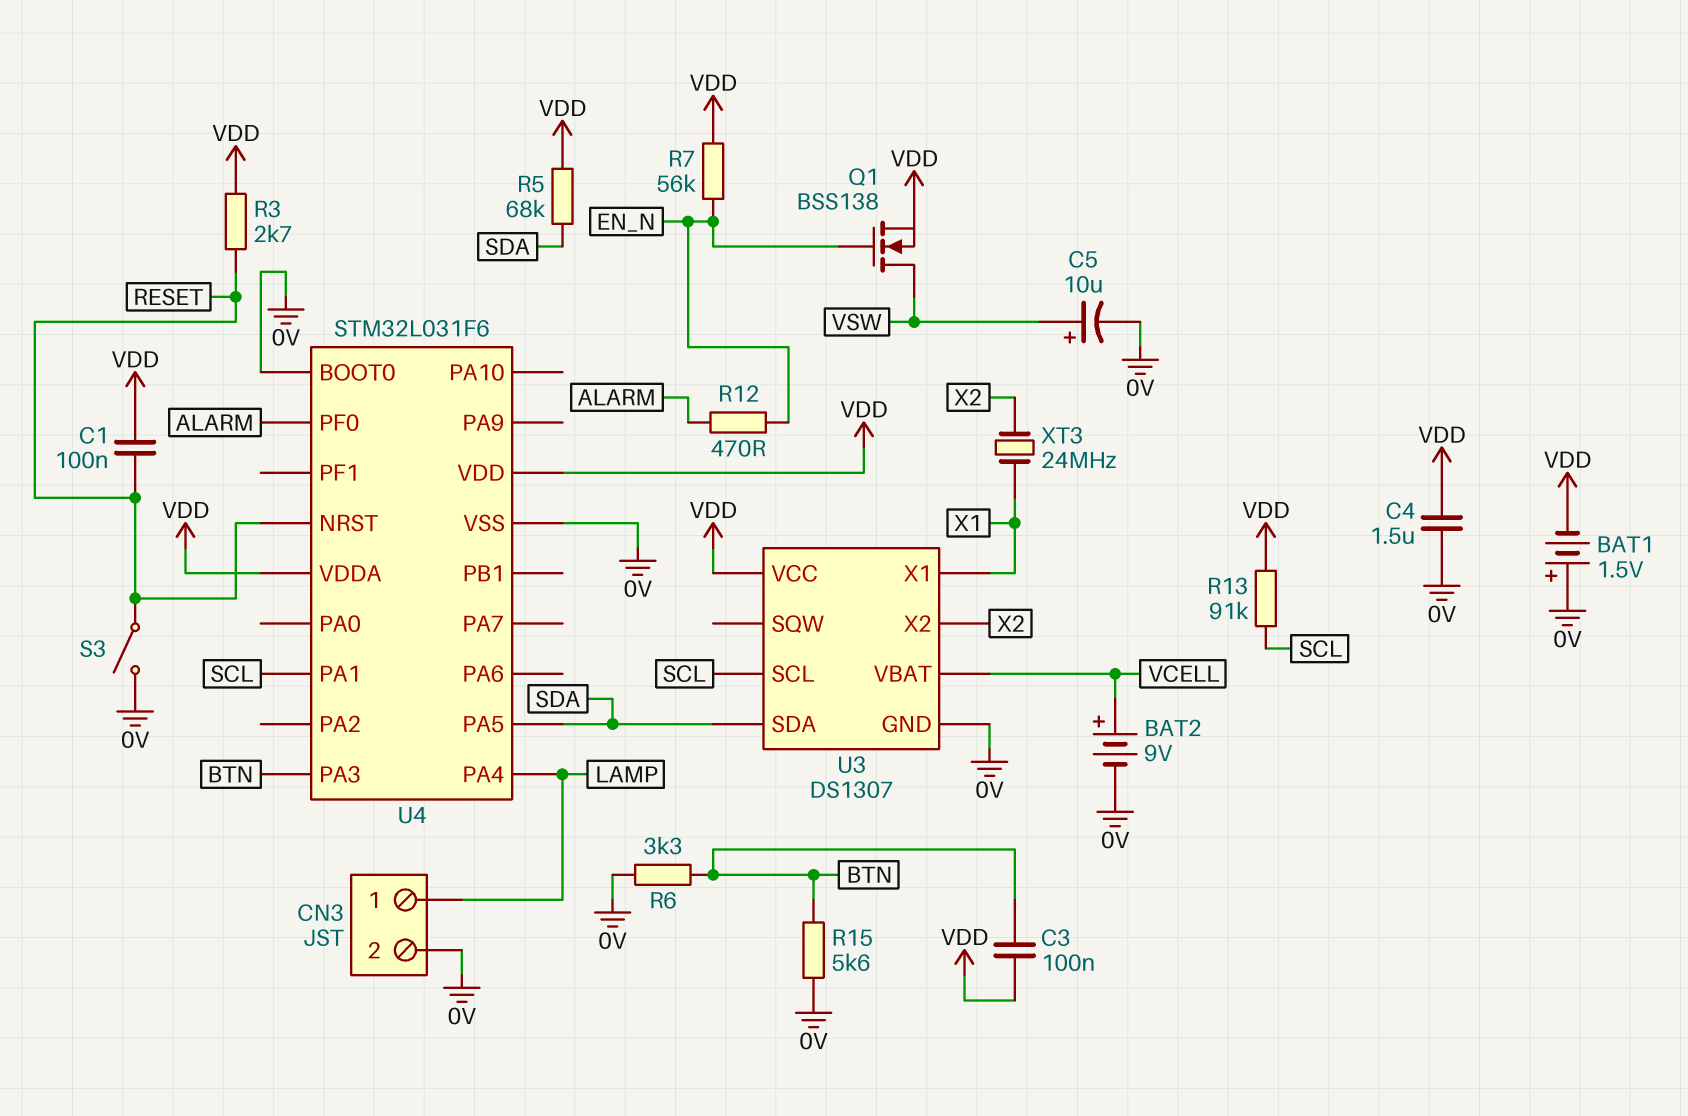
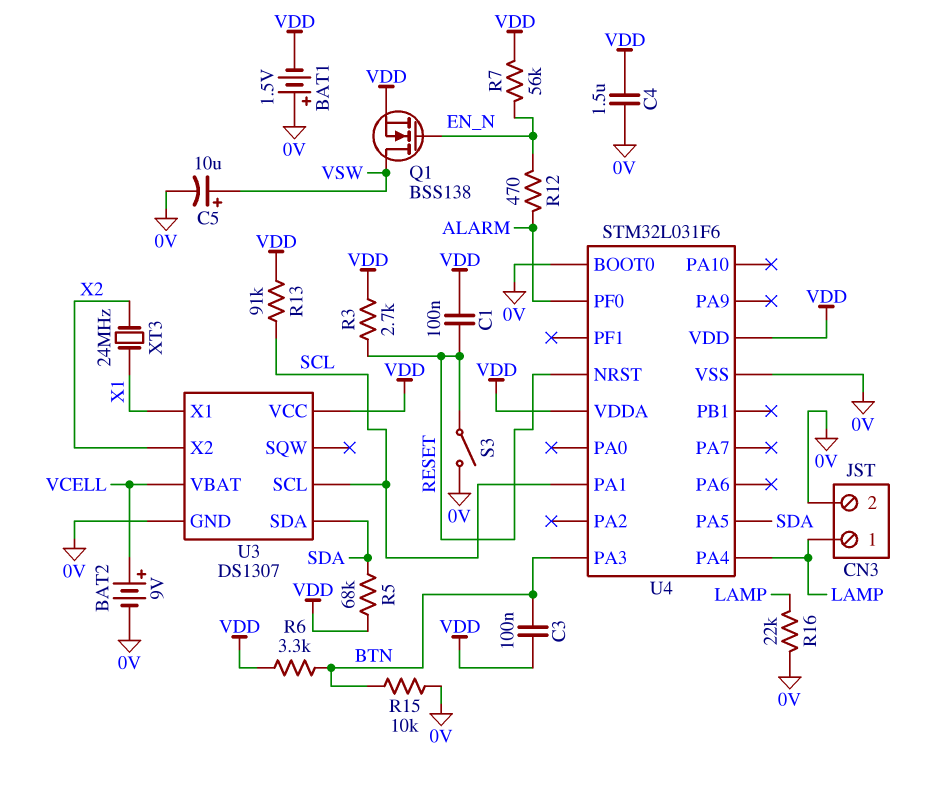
R6: 3.3k (0V, BTN) -> 3.3k (BTN, VDD)
R15: 5.6k (0V, BTN) -> 10k (0V, BTN)
R16: none -> 22k (0V, LAMP)

